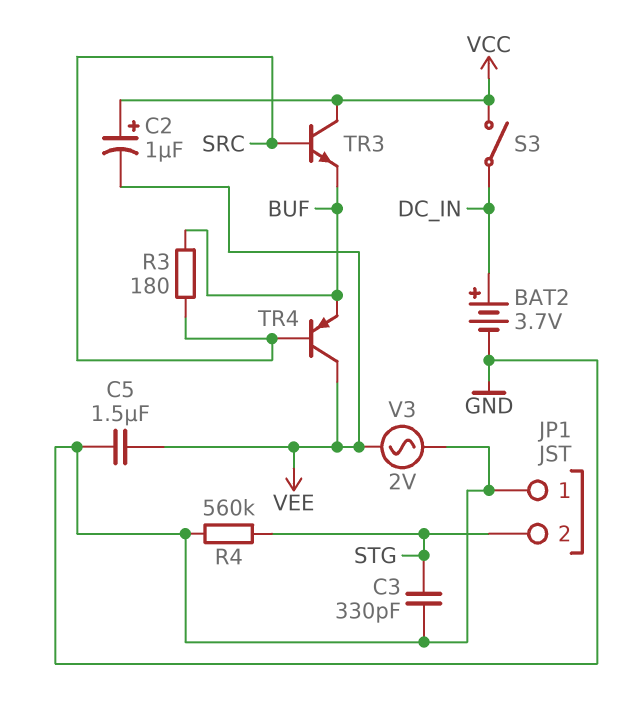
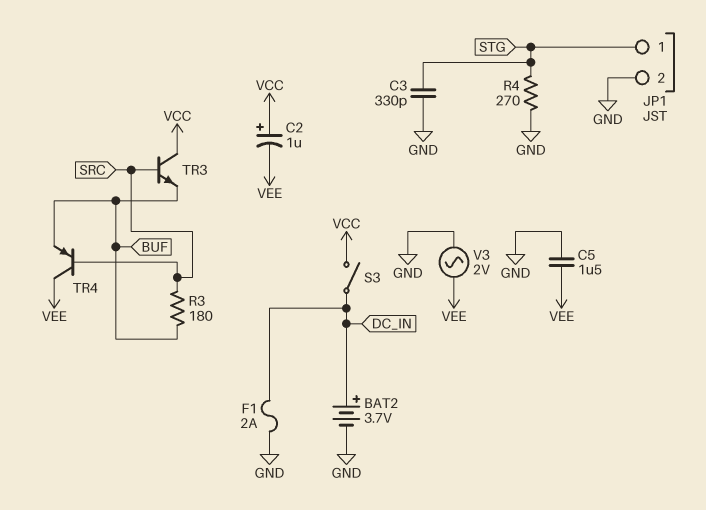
F1: none -> 2A (DC_IN, GND)
JP1 pin 1: GND -> STG
JP1 pin 2: STG -> GND
R4: 560k (GND, STG) -> 270 (GND, STG)

